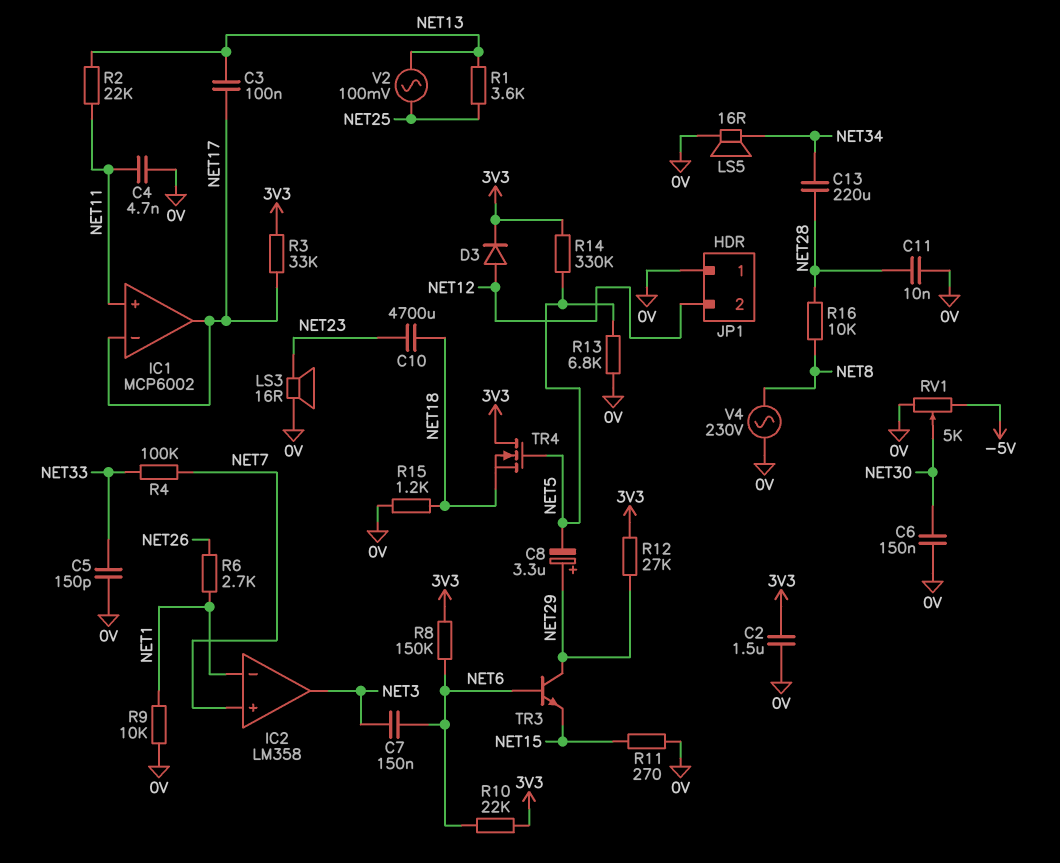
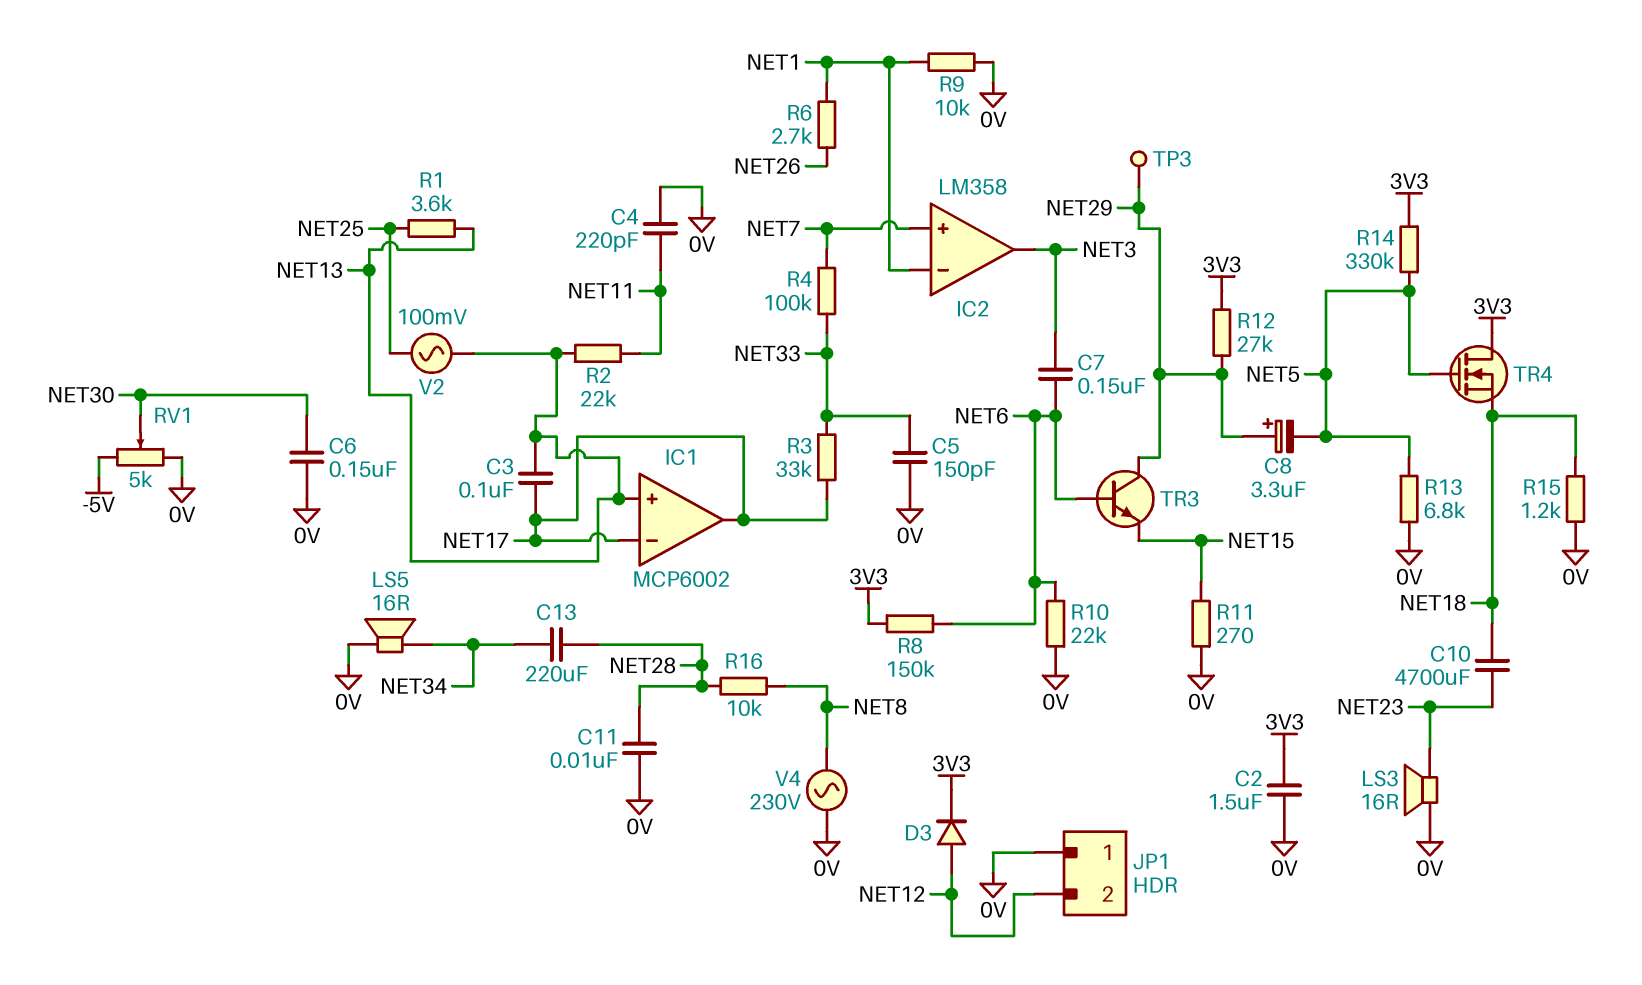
C4: 4.7nF (0V, NET11) -> 220pF (0V, NET11)
IC1 pin in+: NET11 -> NET13
R3: 33k (3V3, NET17) -> 33k (NET17, NET33)
R10: 22k (3V3, NET6) -> 22k (0V, NET6)
TP3: none -> test point (NET29)

